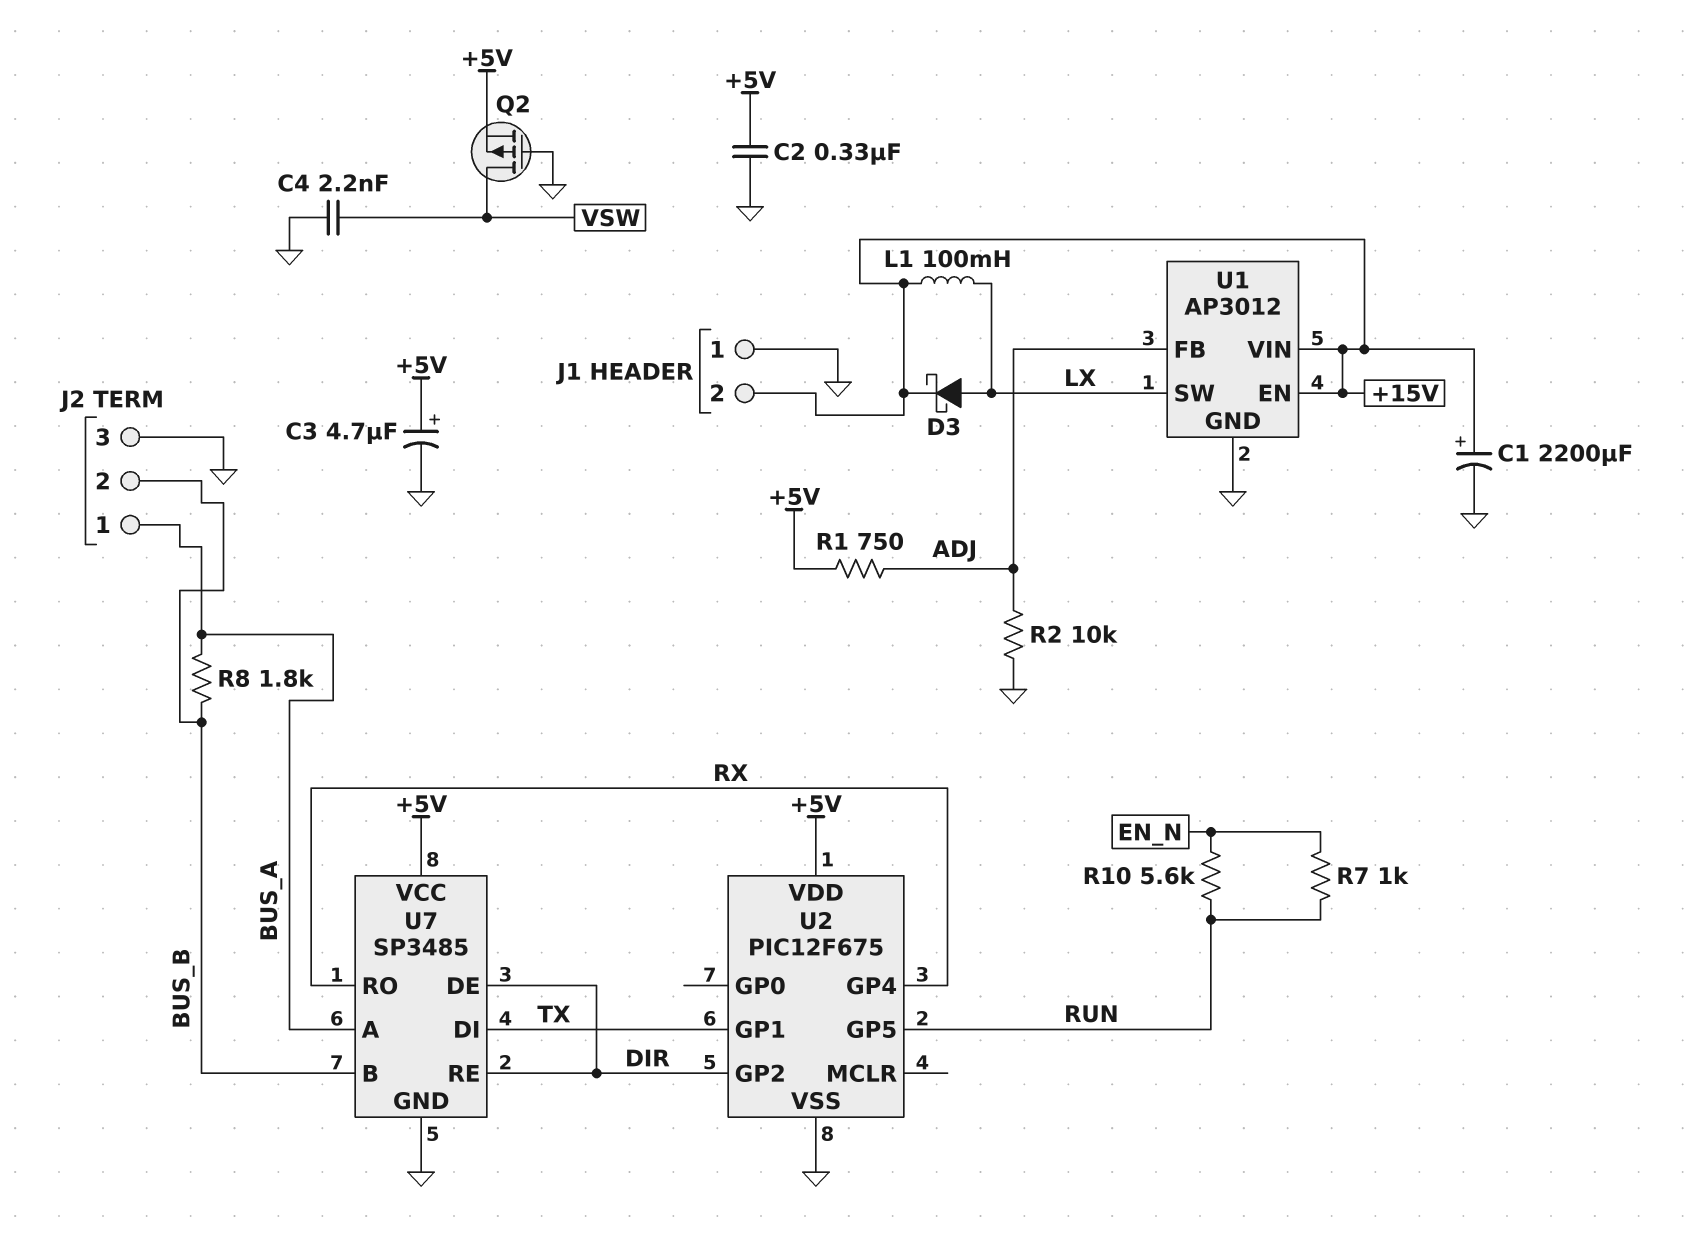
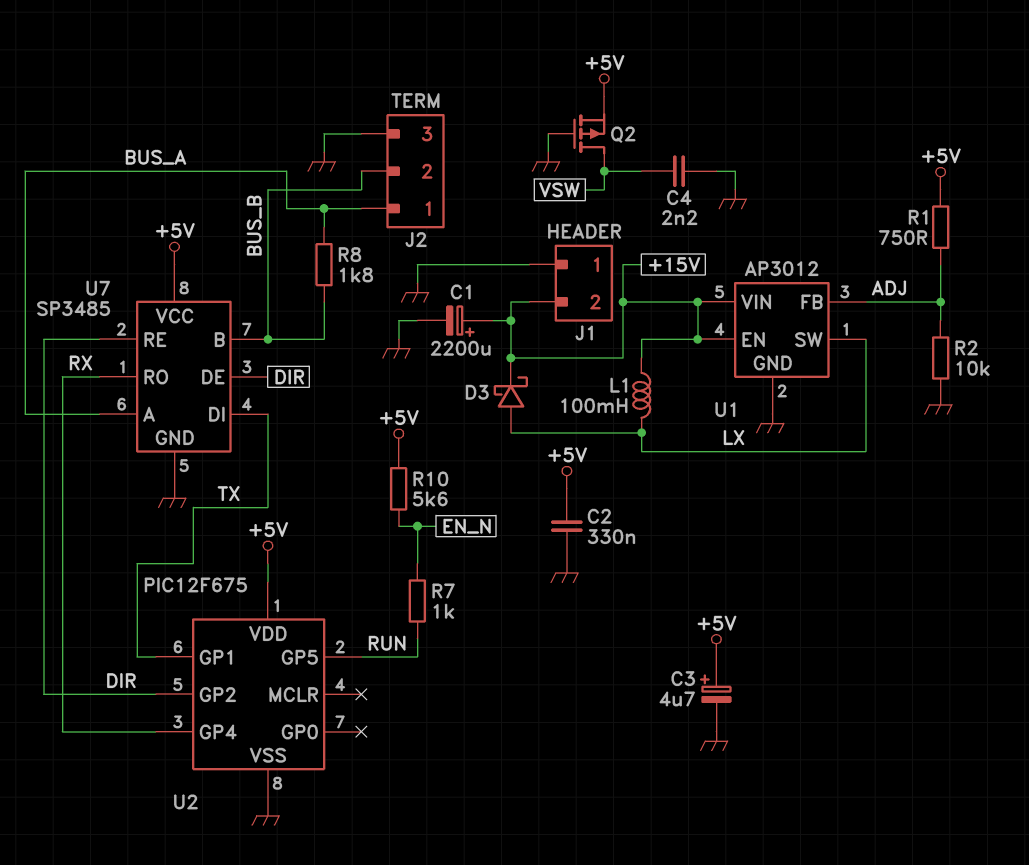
R10: 5.6k (EN_N, RUN) -> 5.6k (+5V, EN_N)

